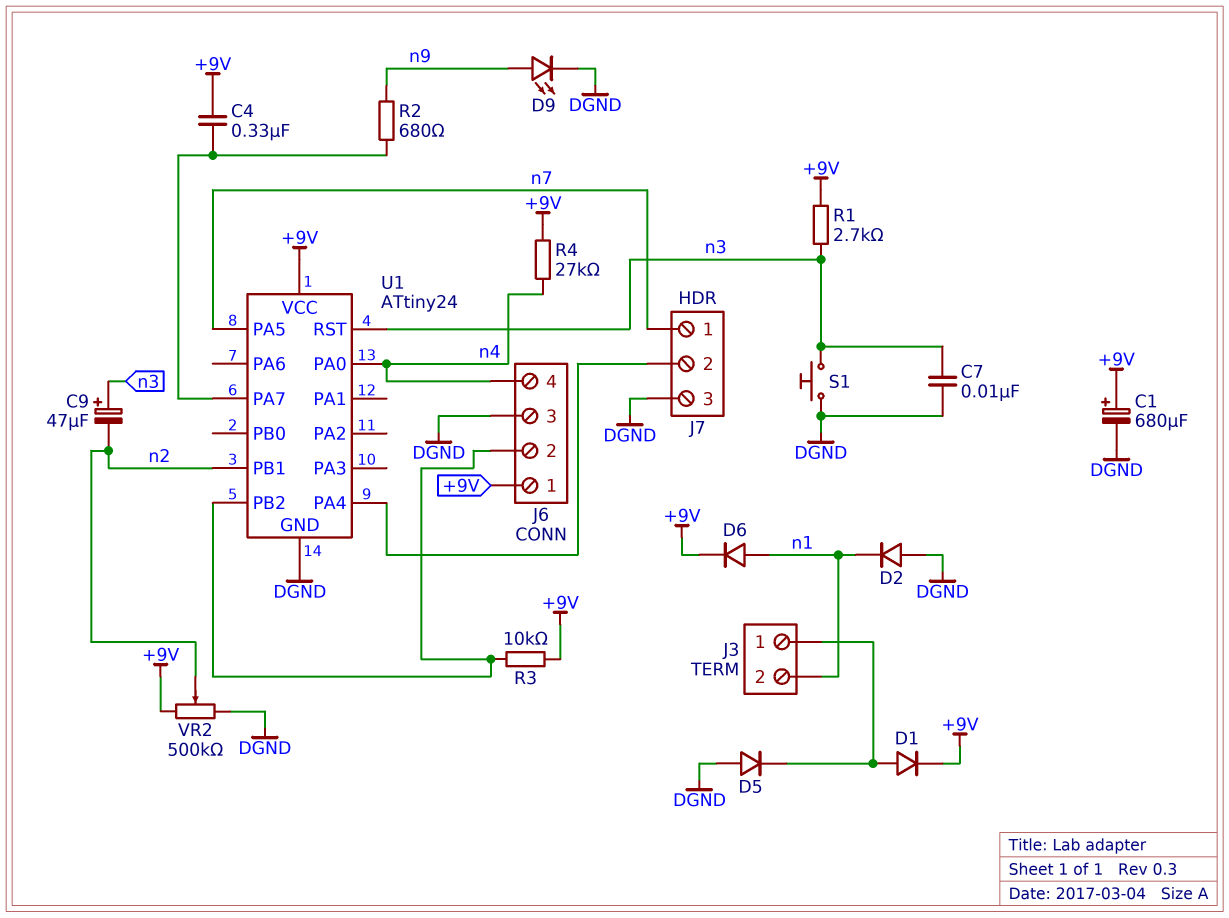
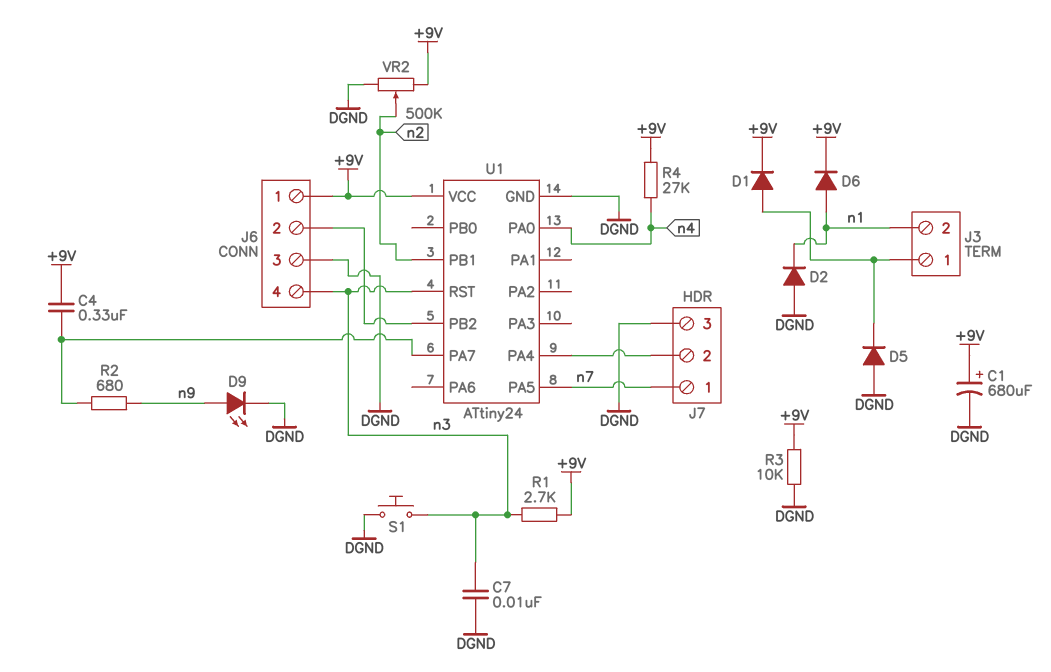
C9: 47uF (plus n3, minus n2) -> none
J6 pin 4: n4 -> n3
R3: 10k (+9V, J6/2) -> 10k (+9V, DGND)

